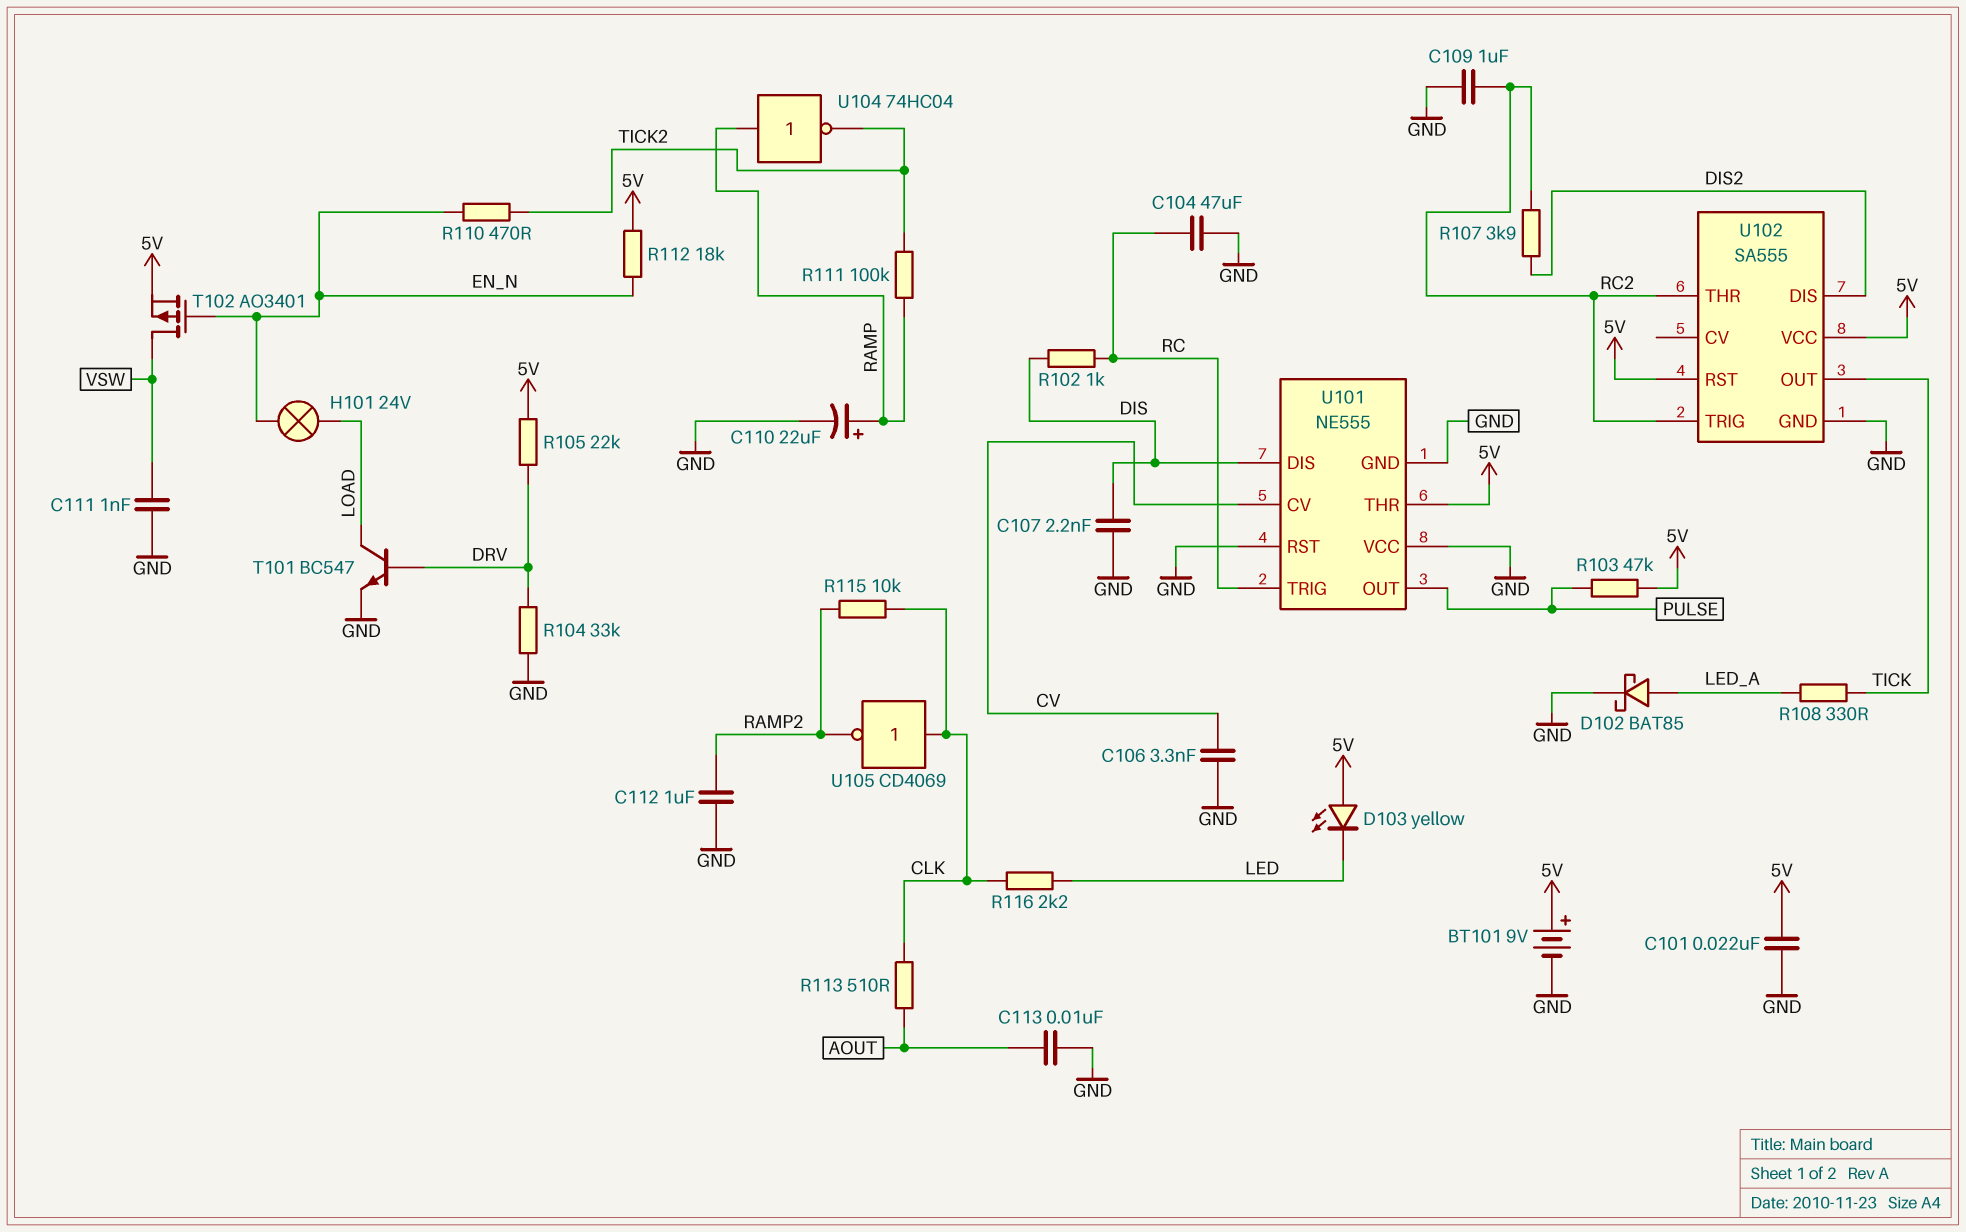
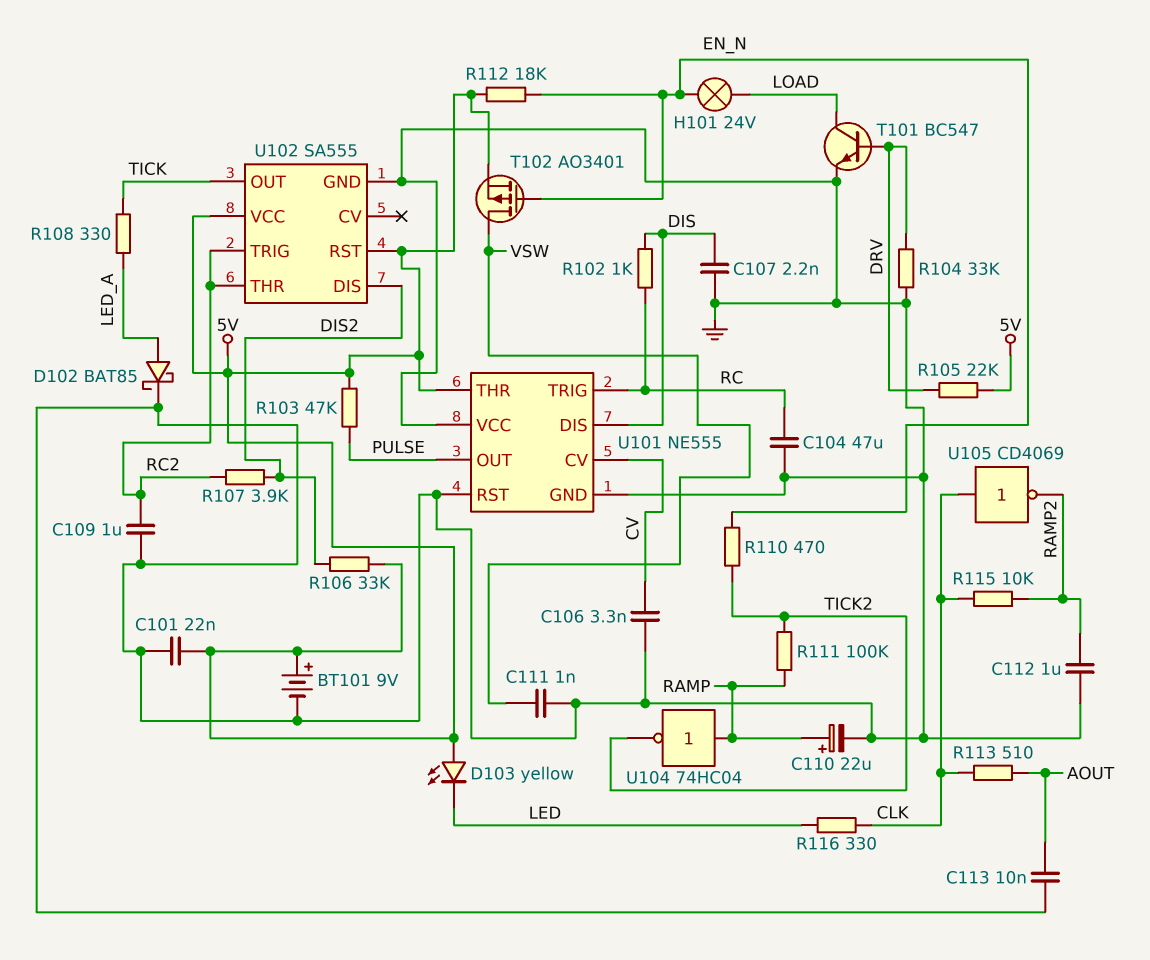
R106: none -> 33k (5V, DIS2)
R116: 2.2k (CLK, LED) -> 330 (CLK, LED)

